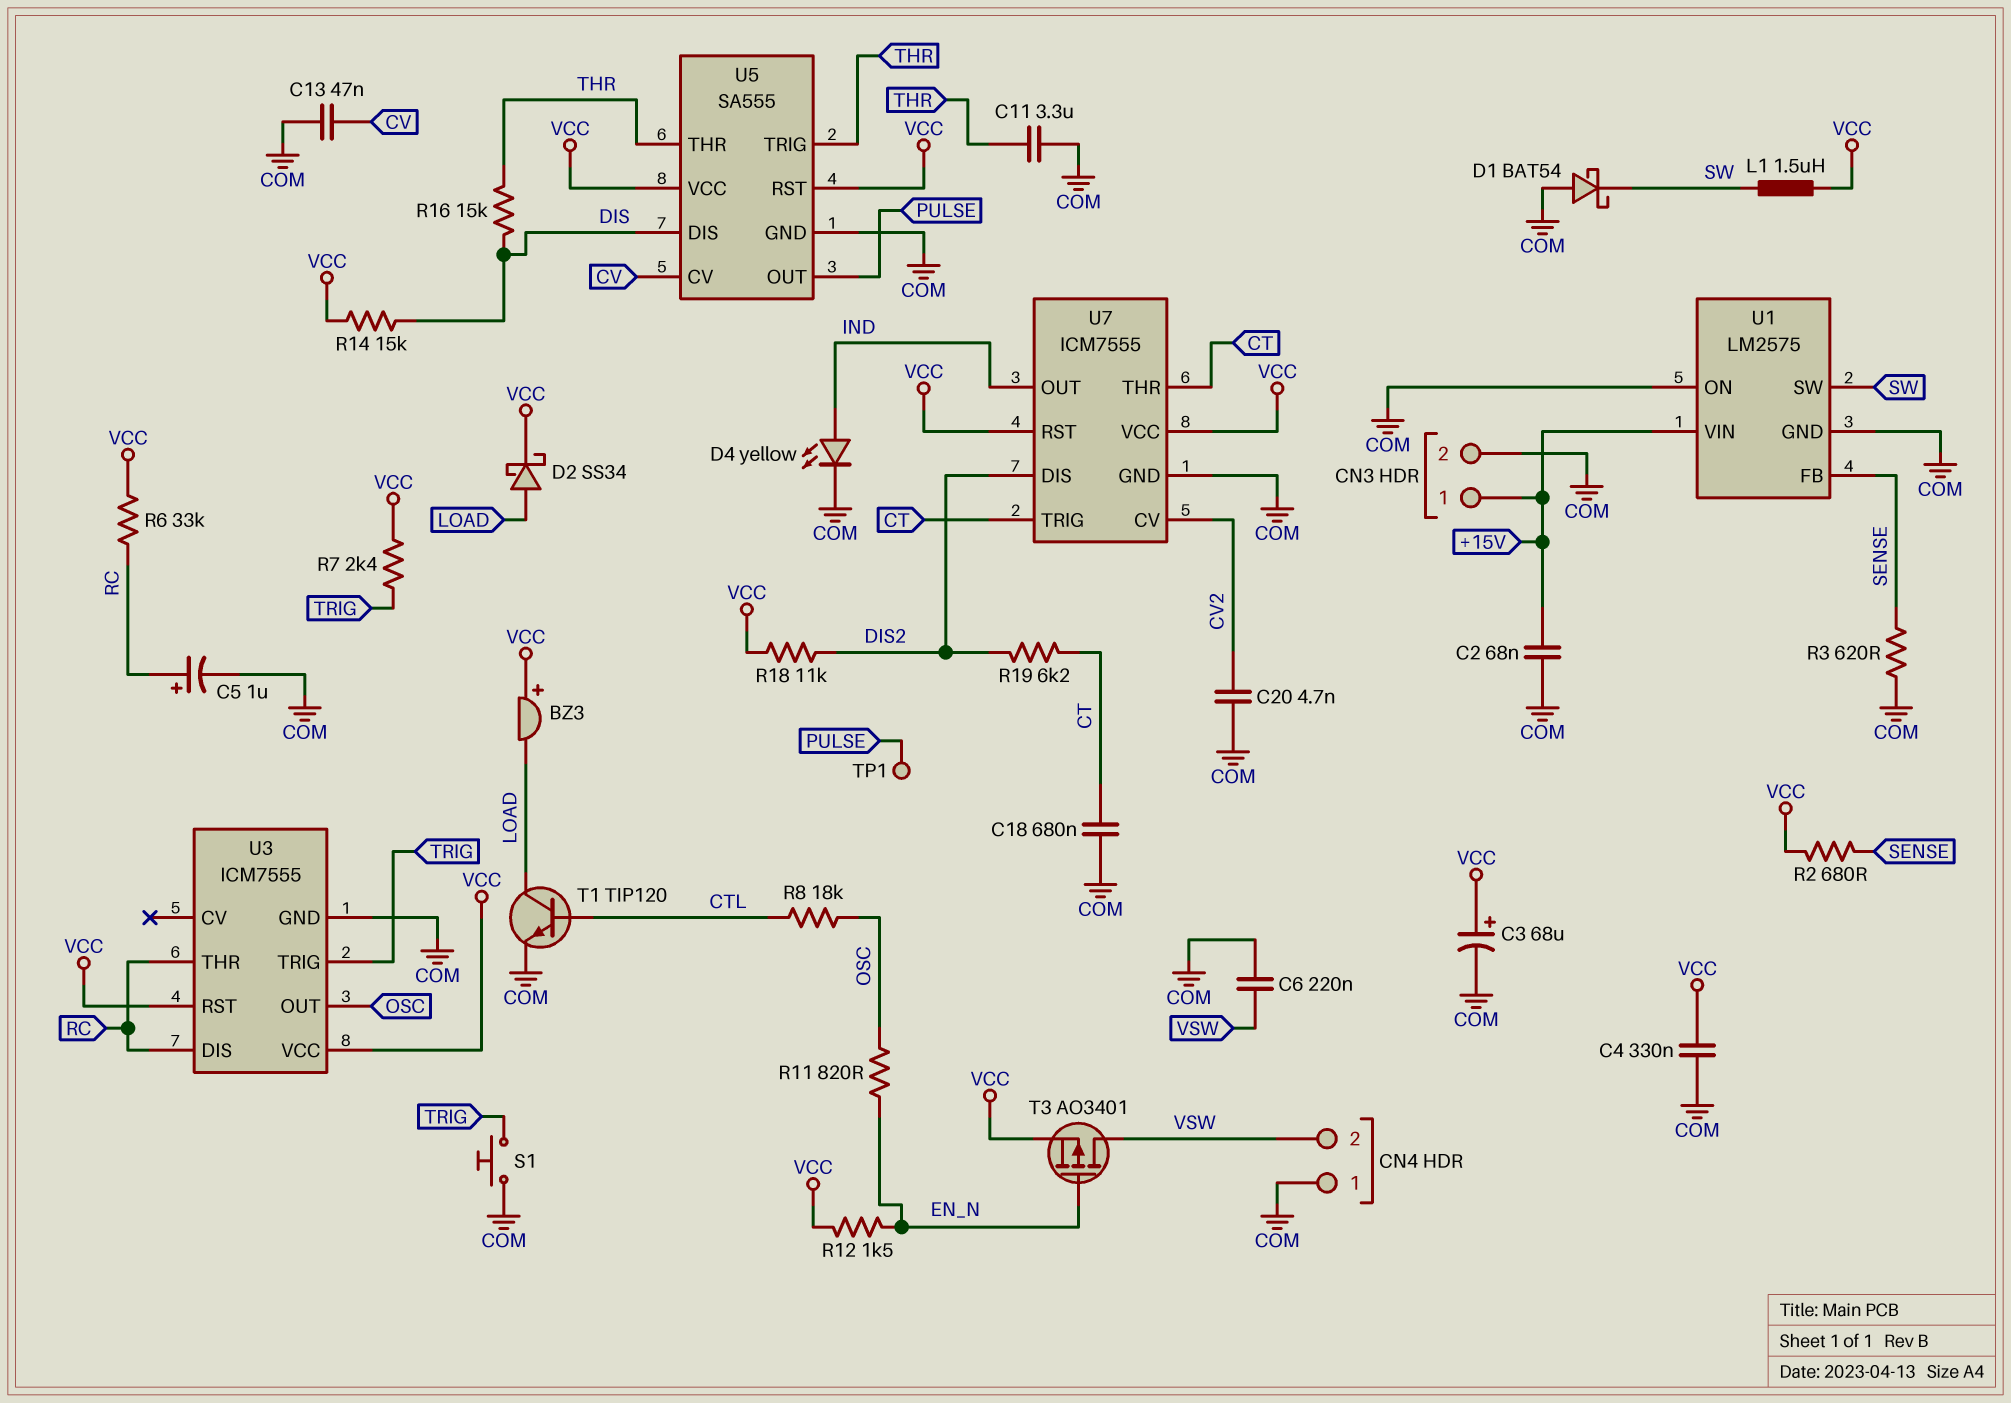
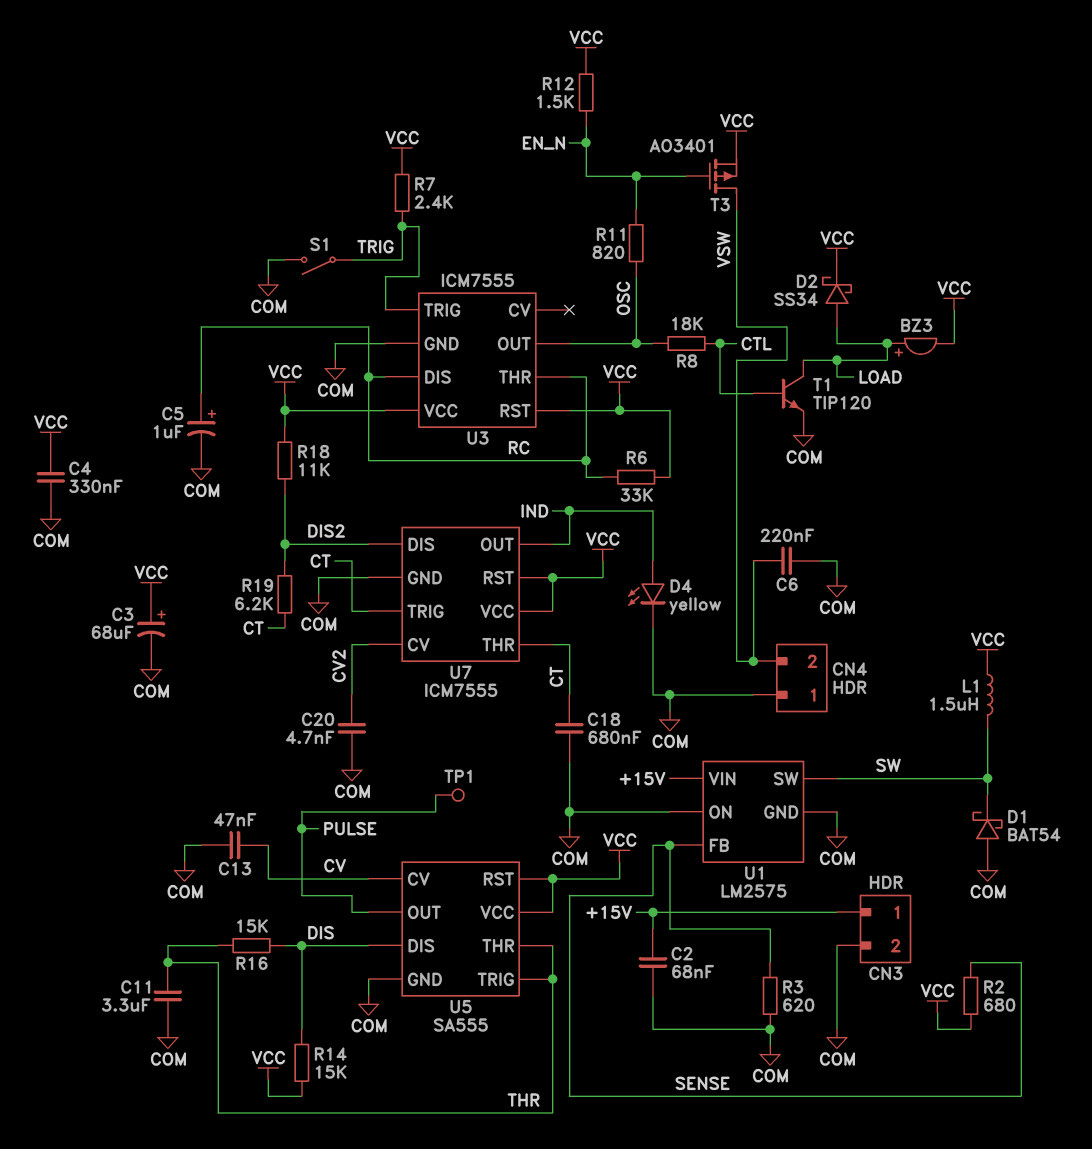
BZ3: buzzer (plus VCC, minus LOAD) -> buzzer (plus LOAD, minus VCC)
S1: button (COM, TRIG) -> switch (COM, TRIG)

